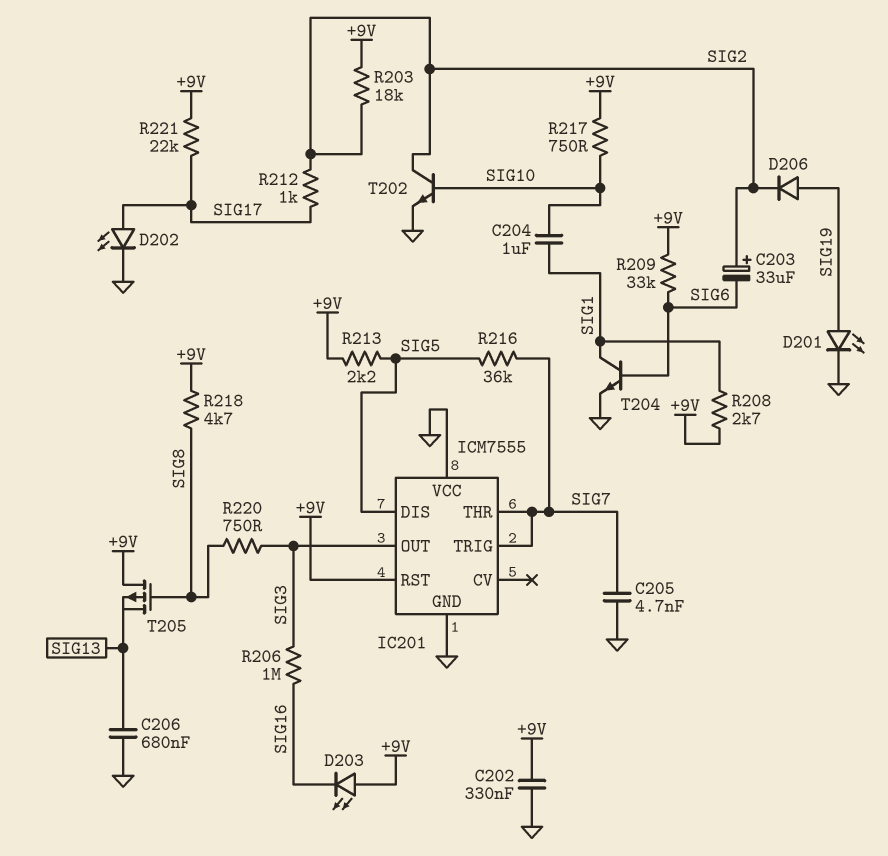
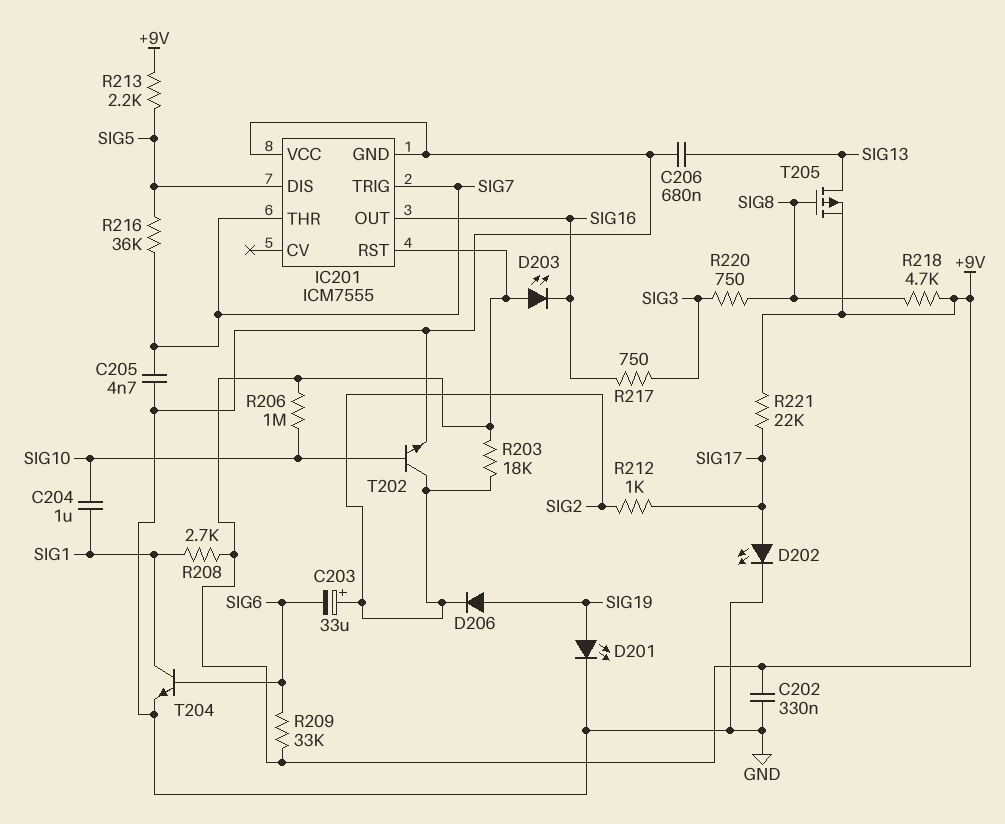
IC201 pin OUT: SIG3 -> SIG16
R206: 1M (SIG3, SIG16) -> 1M (+9V, SIG10)
R217: 750 (+9V, SIG10) -> 750 (SIG3, SIG16)
T205: PMOS (G SIG8, D +9V, S SIG13) -> PMOS (G SIG8, D SIG13, S +9V)

